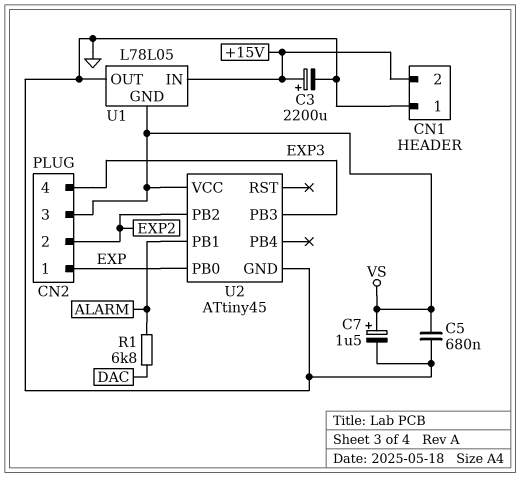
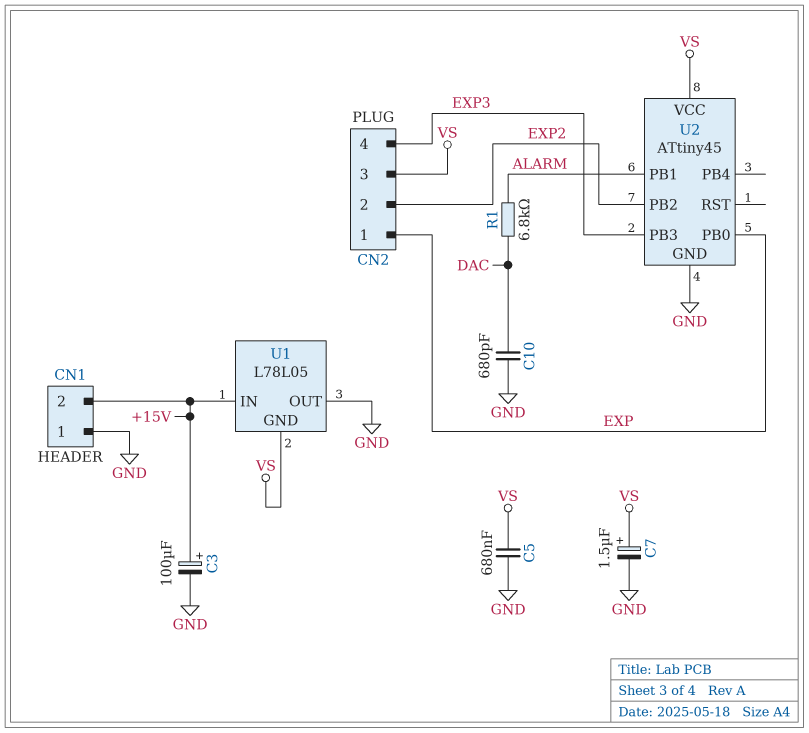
C3: 2200uF (plus +15V, minus GND) -> 100uF (plus +15V, minus GND)
C10: none -> 680pF (DAC, GND)

